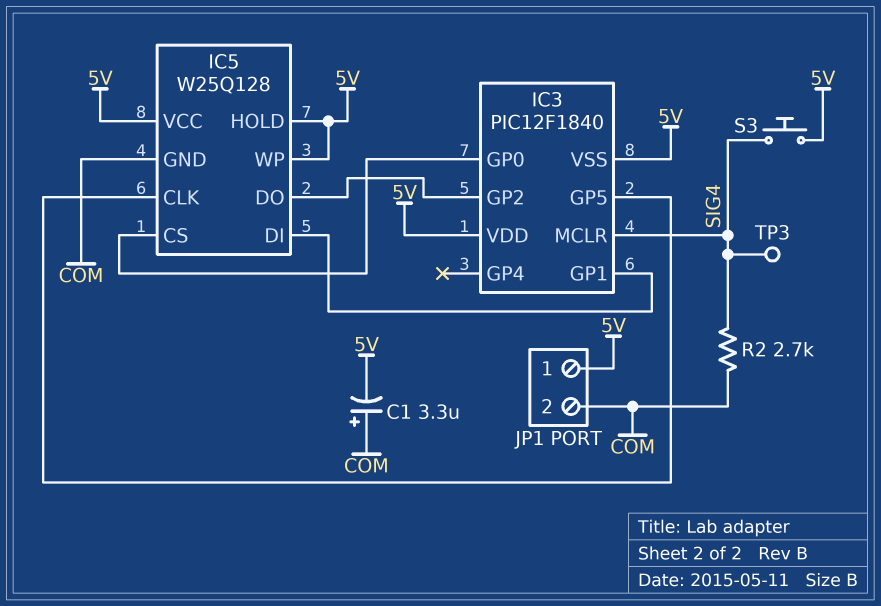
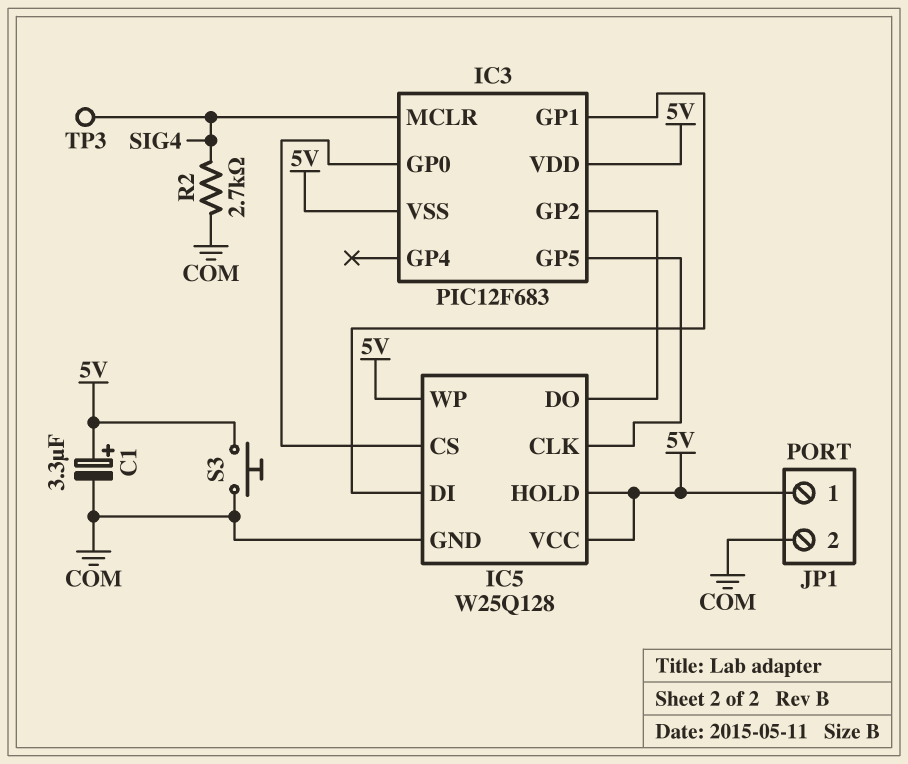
C1: 3.3uF (plus COM, minus 5V) -> 3.3uF (plus 5V, minus COM)
IC3: PIC12F1840 -> PIC12F683
S3: button (5V, SIG4) -> button (5V, COM)

